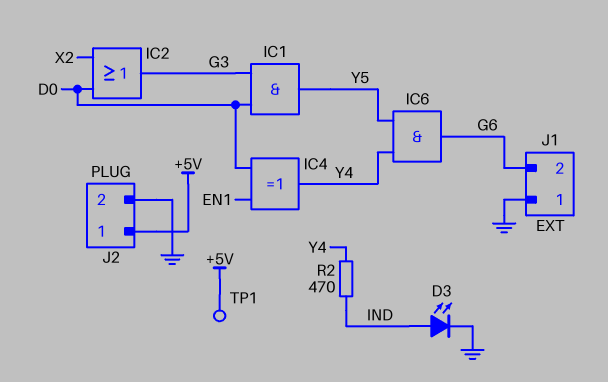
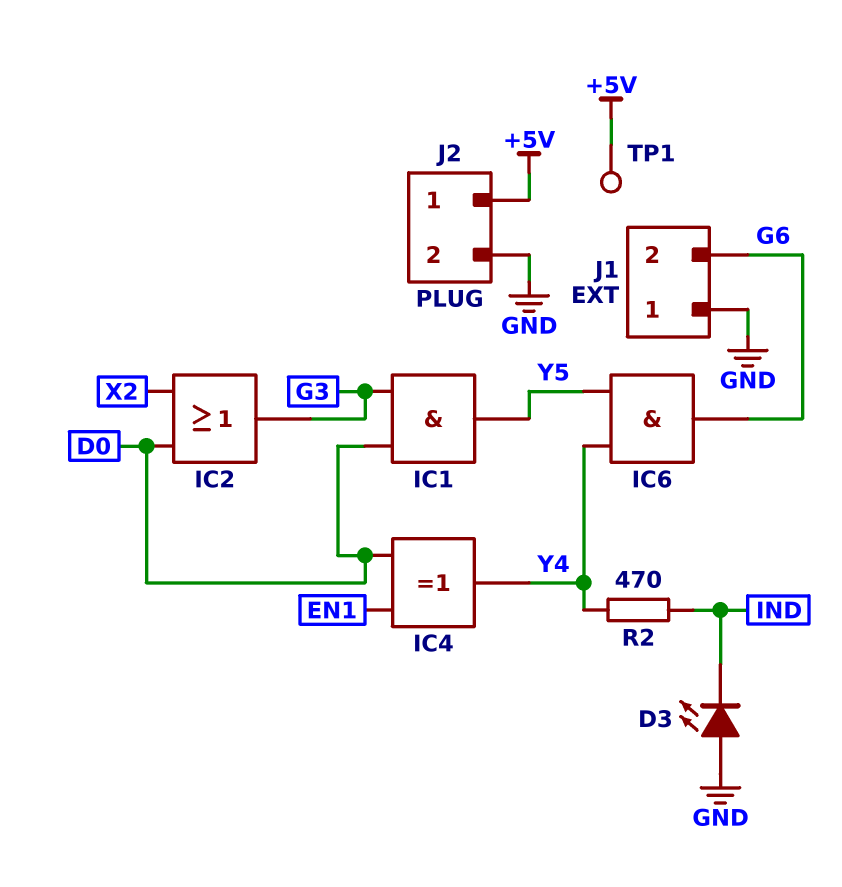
D3: LED (A IND, K GND) -> LED (A GND, K IND)

